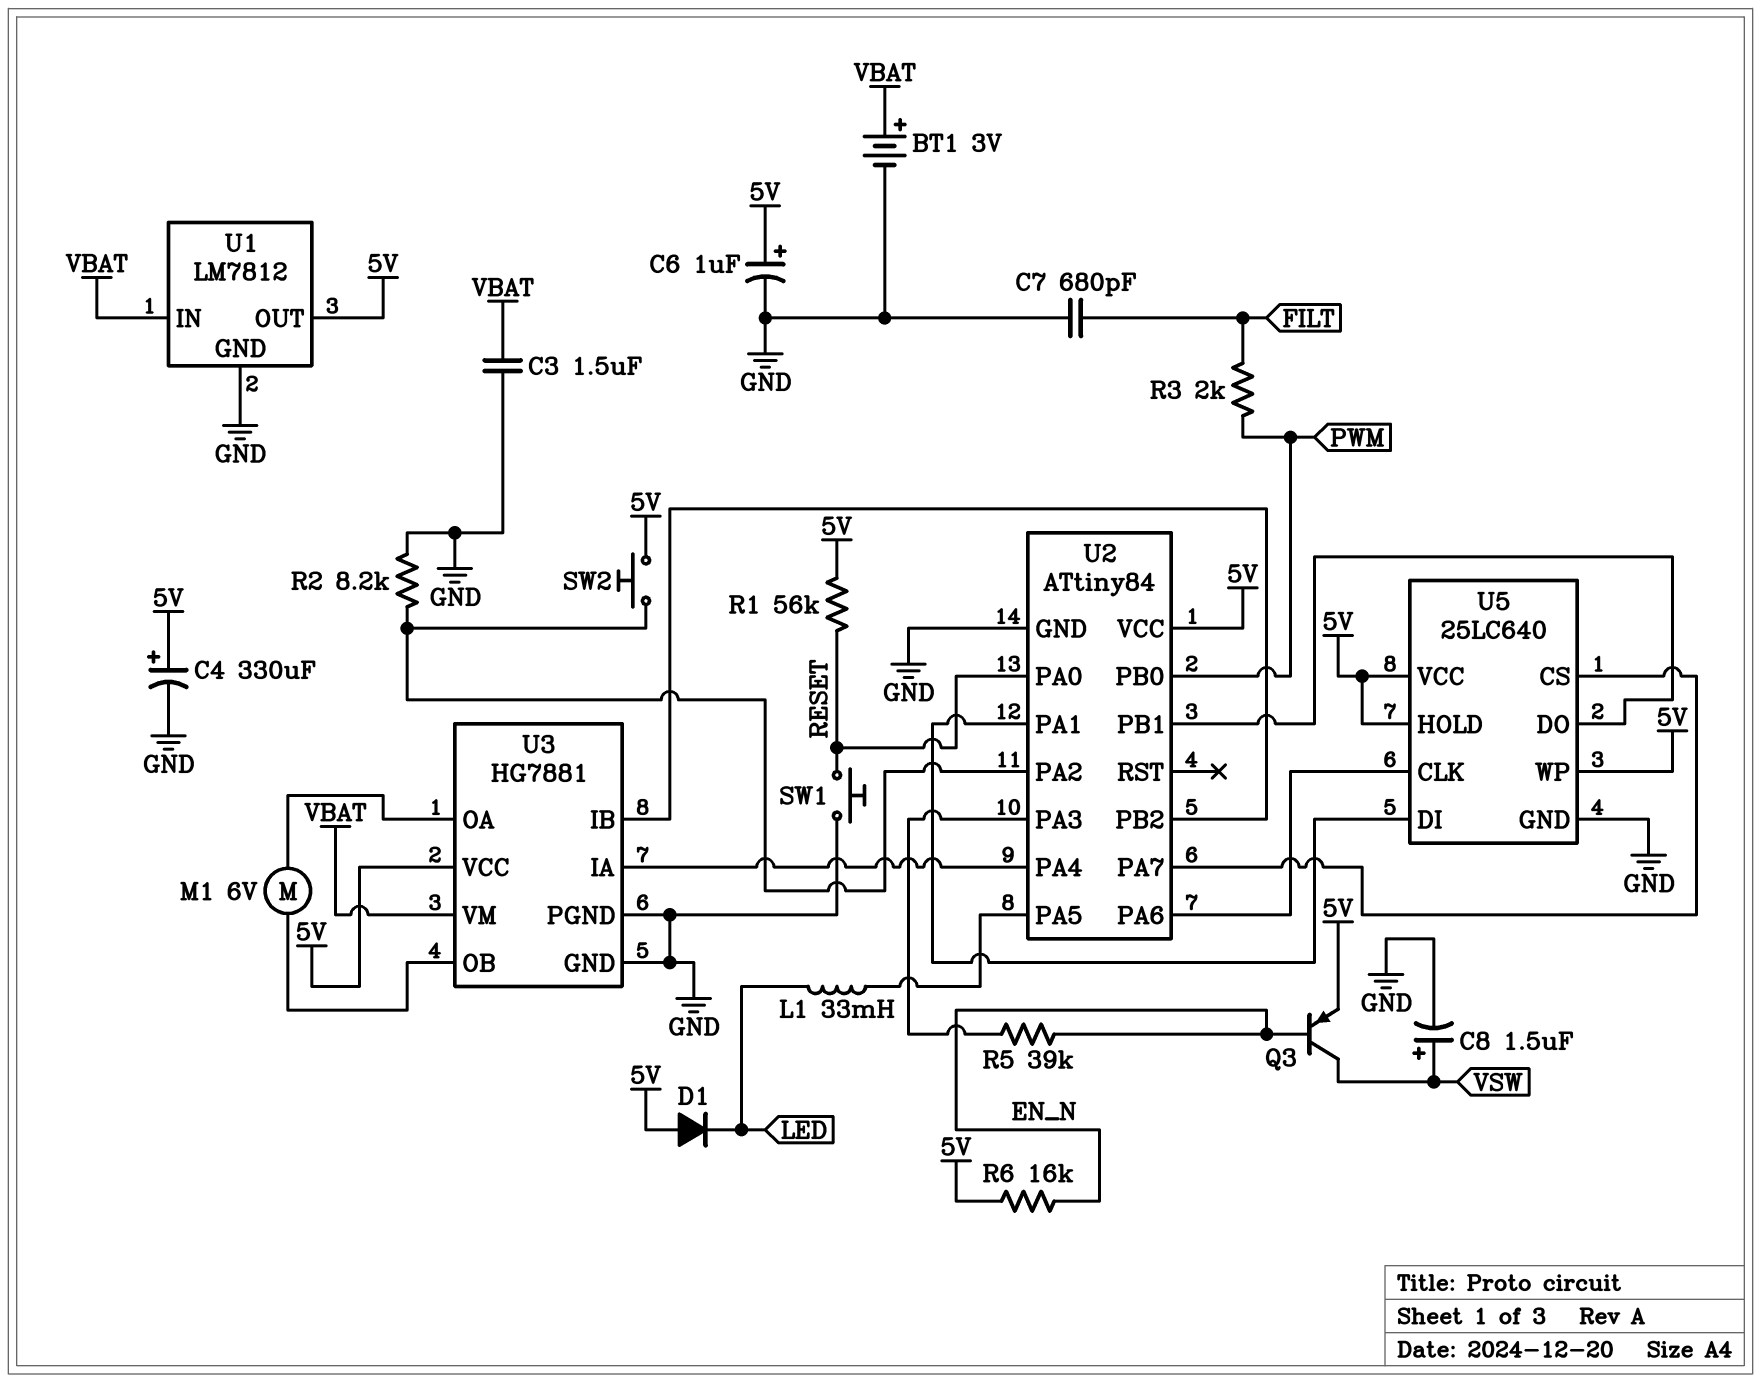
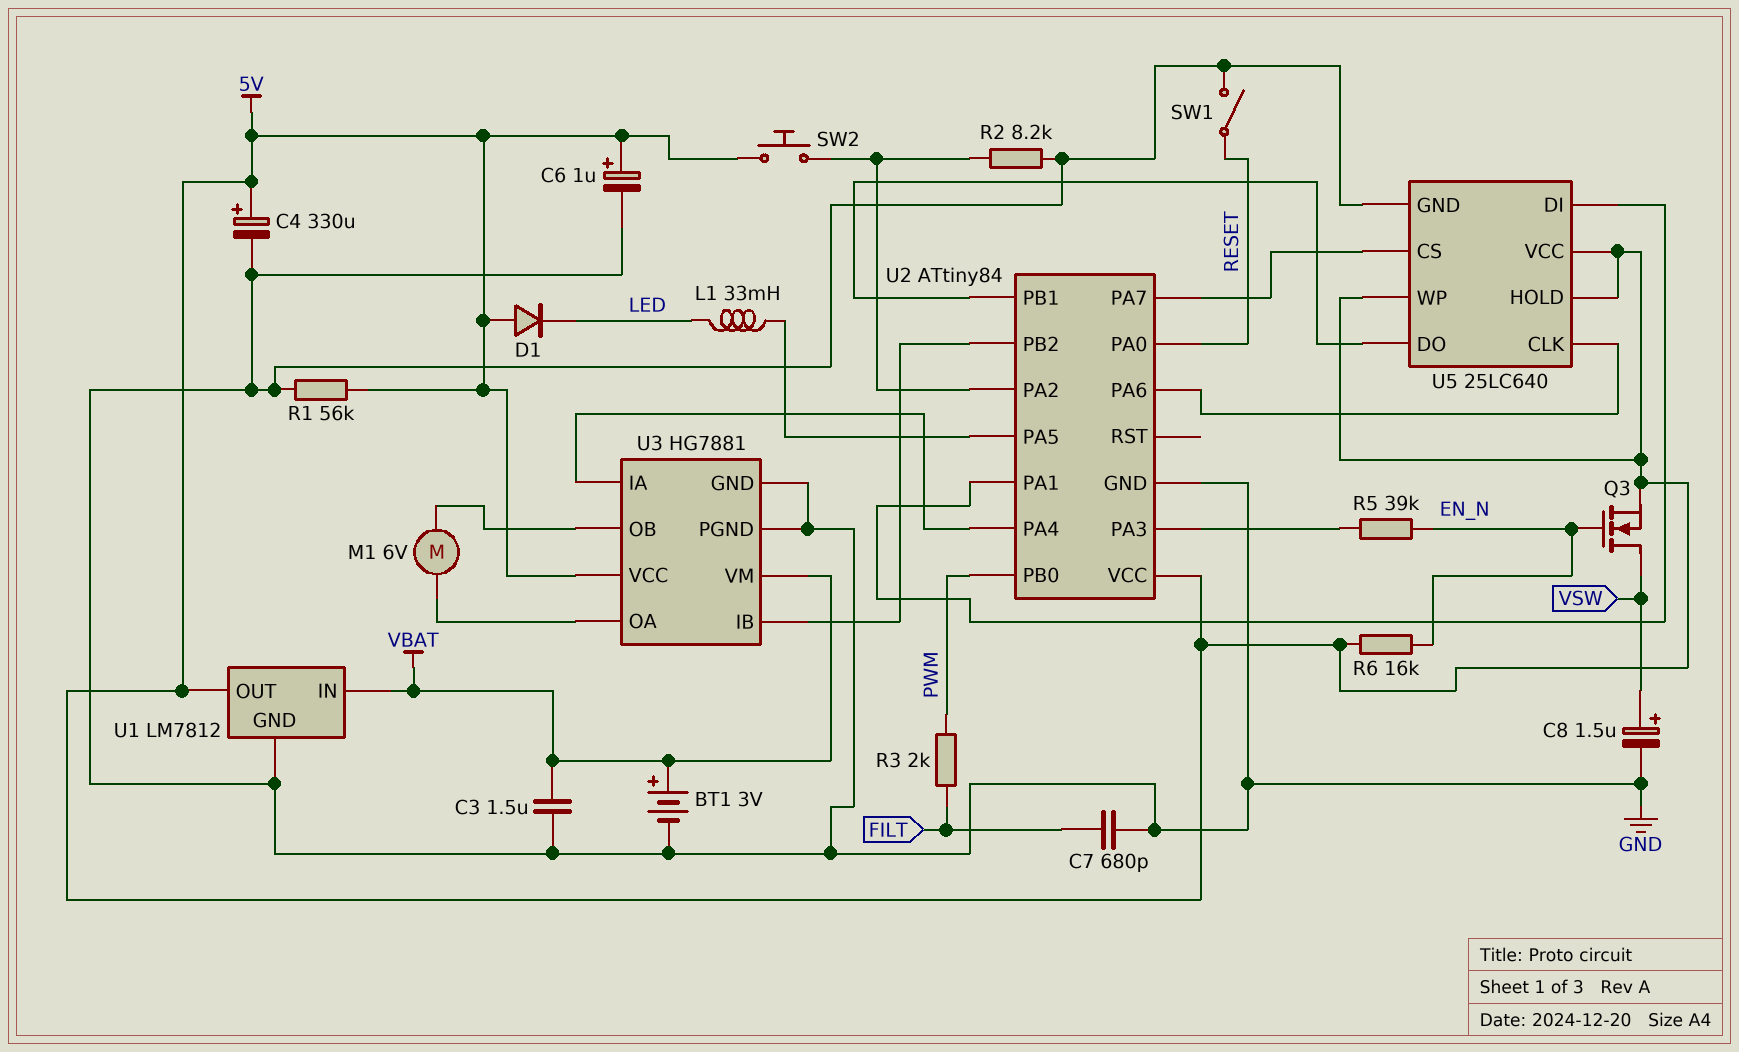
Q3: PNP (B EN_N, C VSW, E 5V) -> NMOS (G EN_N, D VSW, S 5V)
R1: 56k (5V, RESET) -> 56k (5V, GND)
SW1: button (GND, RESET) -> switch (GND, RESET)

